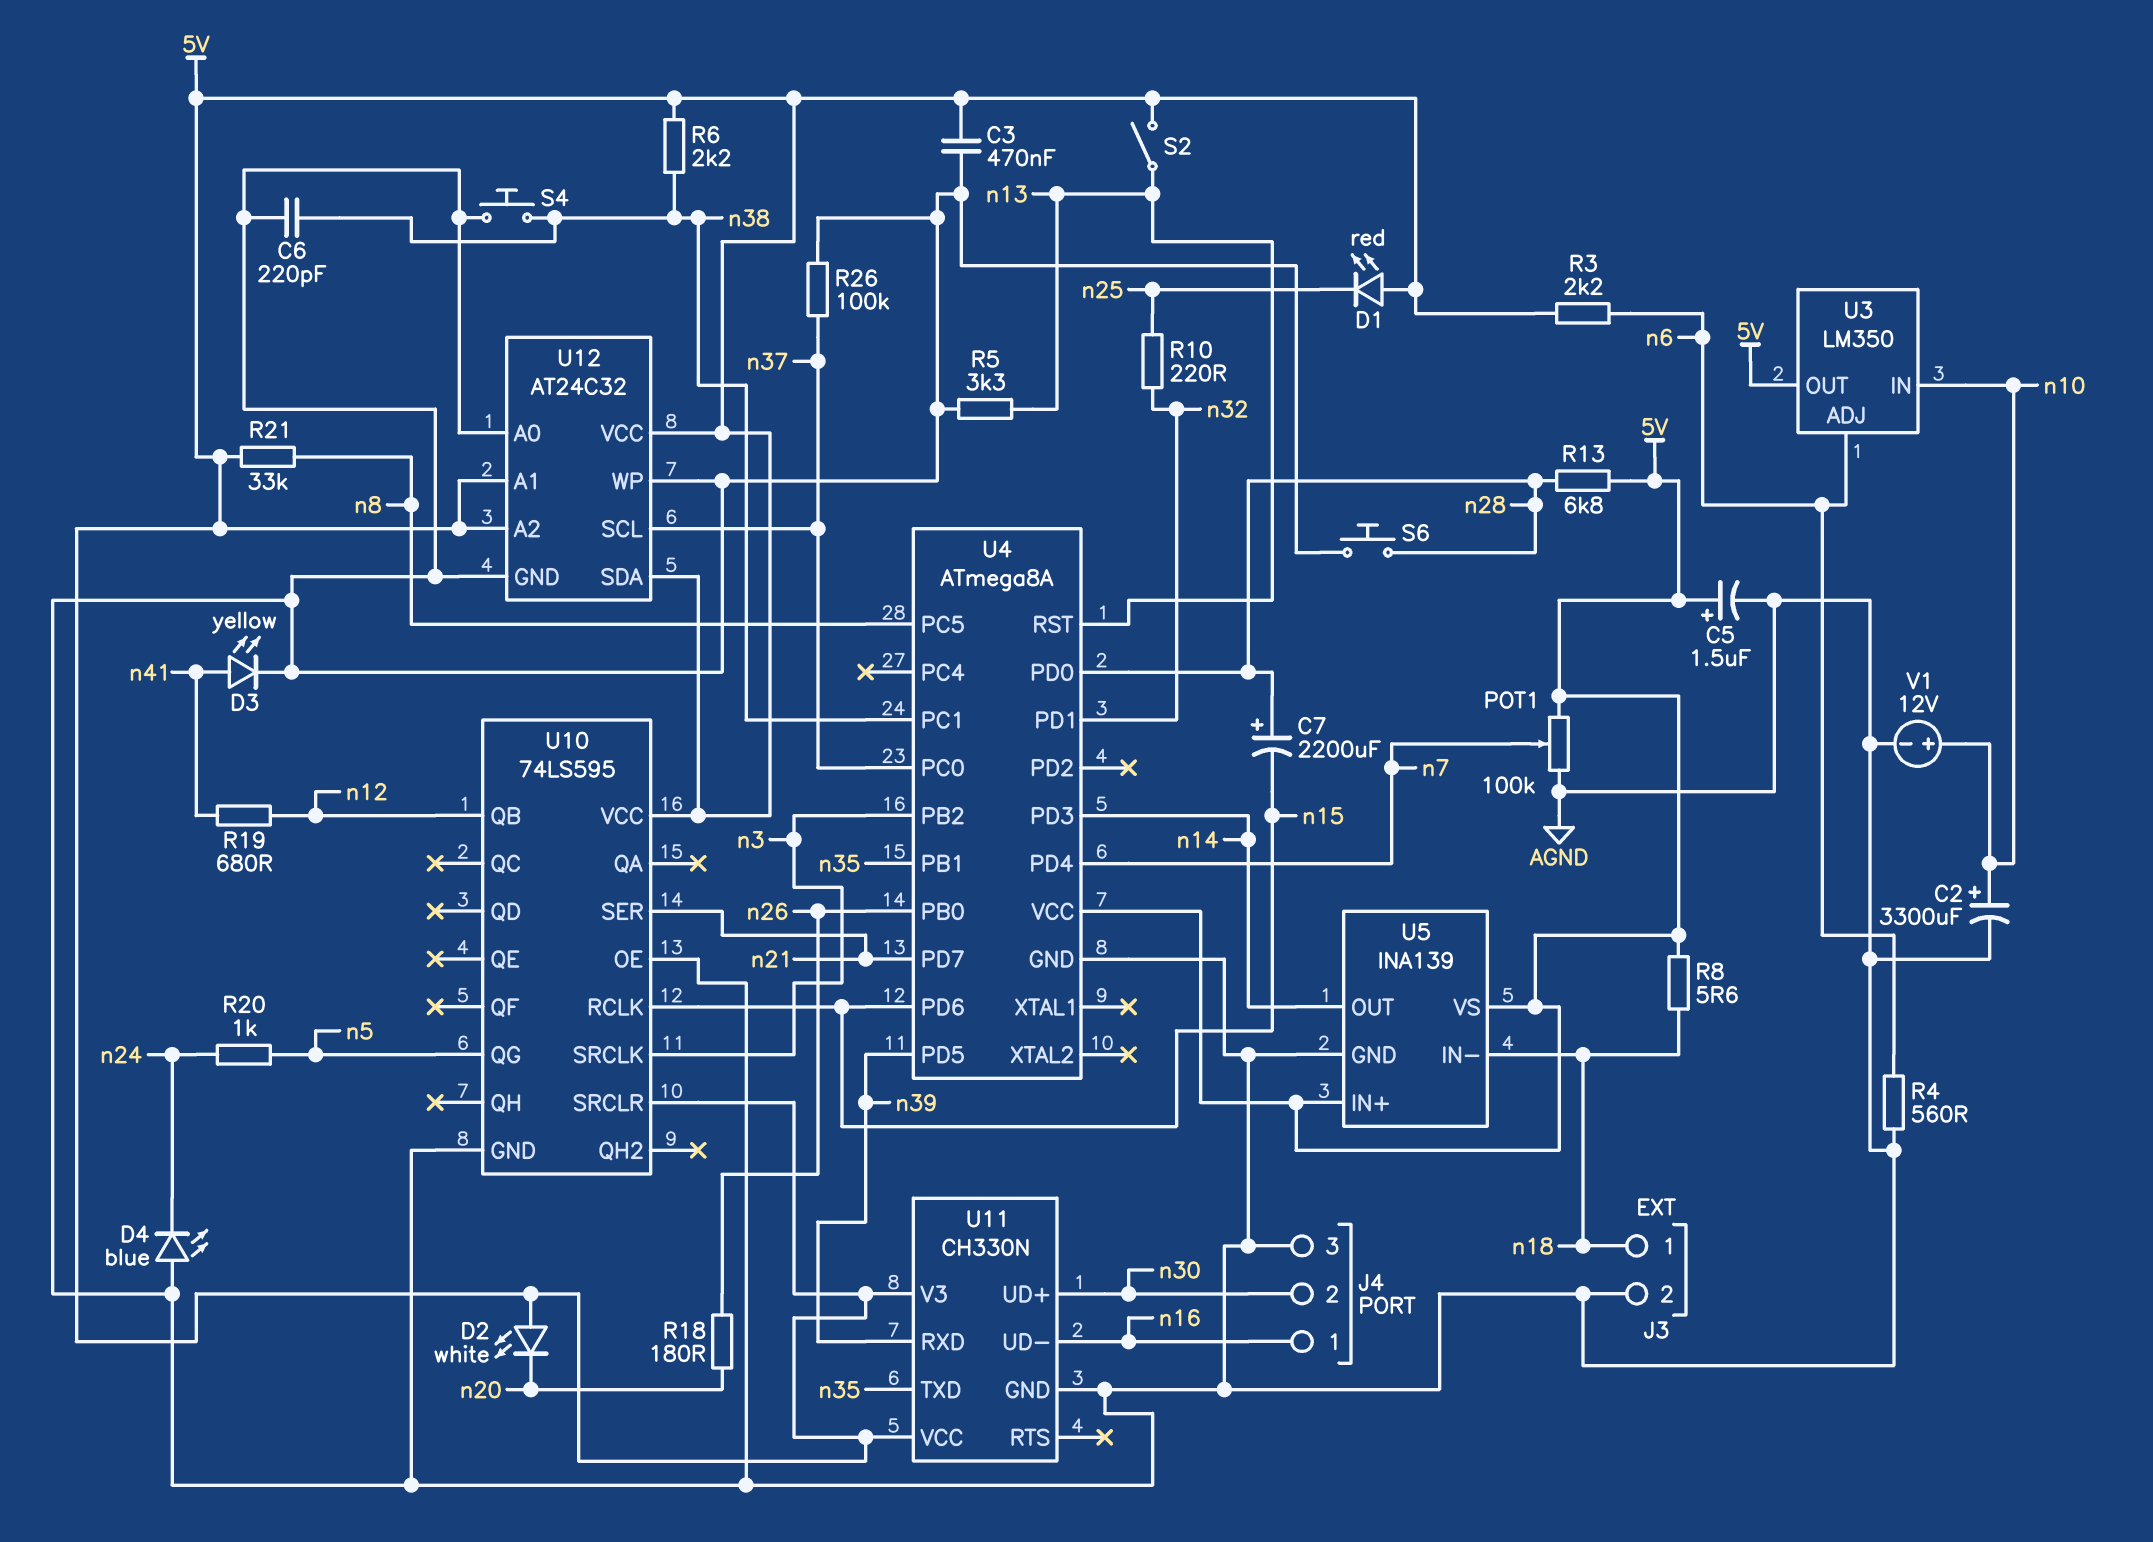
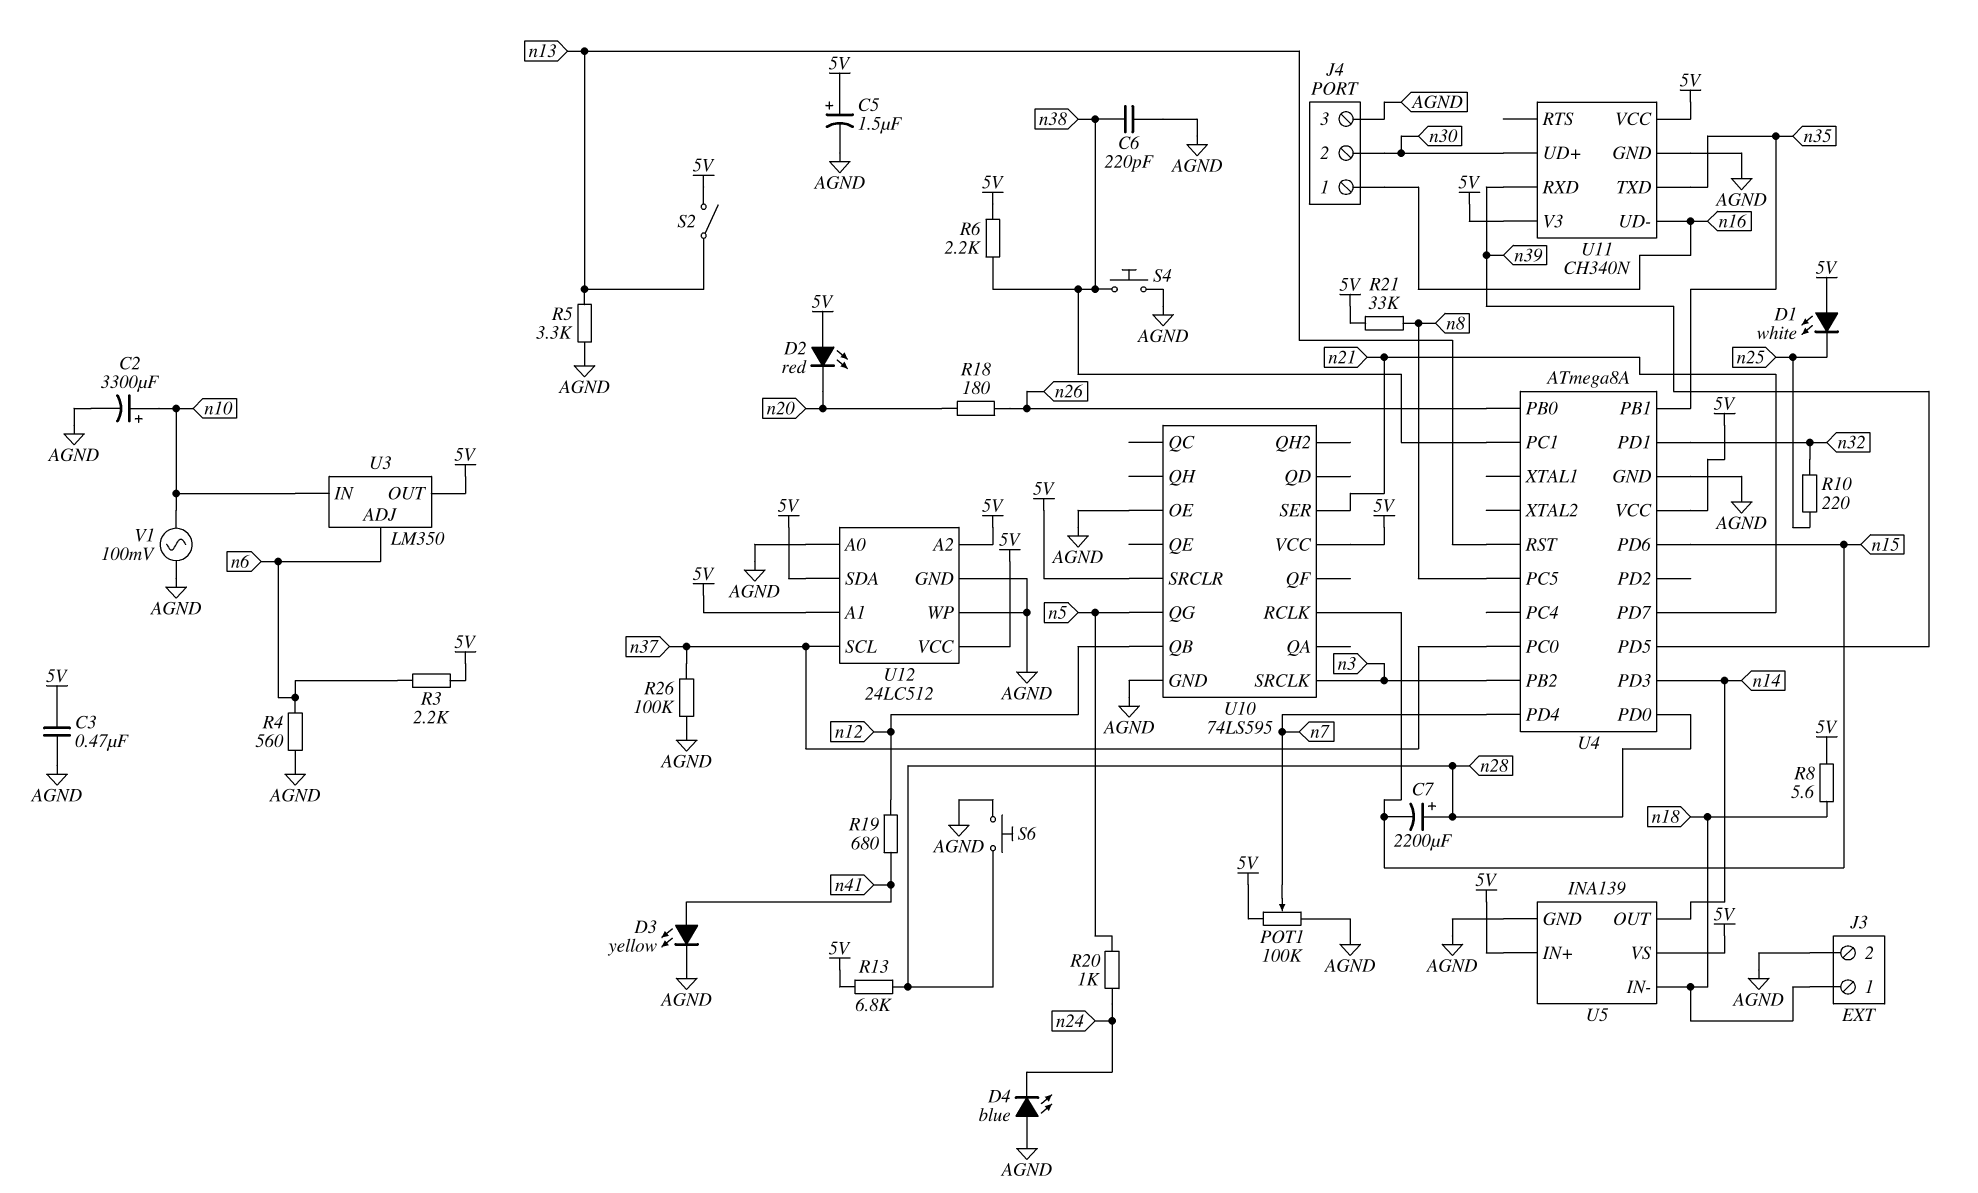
D1: LED red (A 5V, K n25) -> LED white (A 5V, K n25)
D2: LED white (A 5V, K n20) -> LED red (A 5V, K n20)
U11: CH330N -> CH340N
U12: AT24C32 -> 24LC512
V1: 12V (plus n10, minus AGND) -> AC 100mV (AGND, n10)

